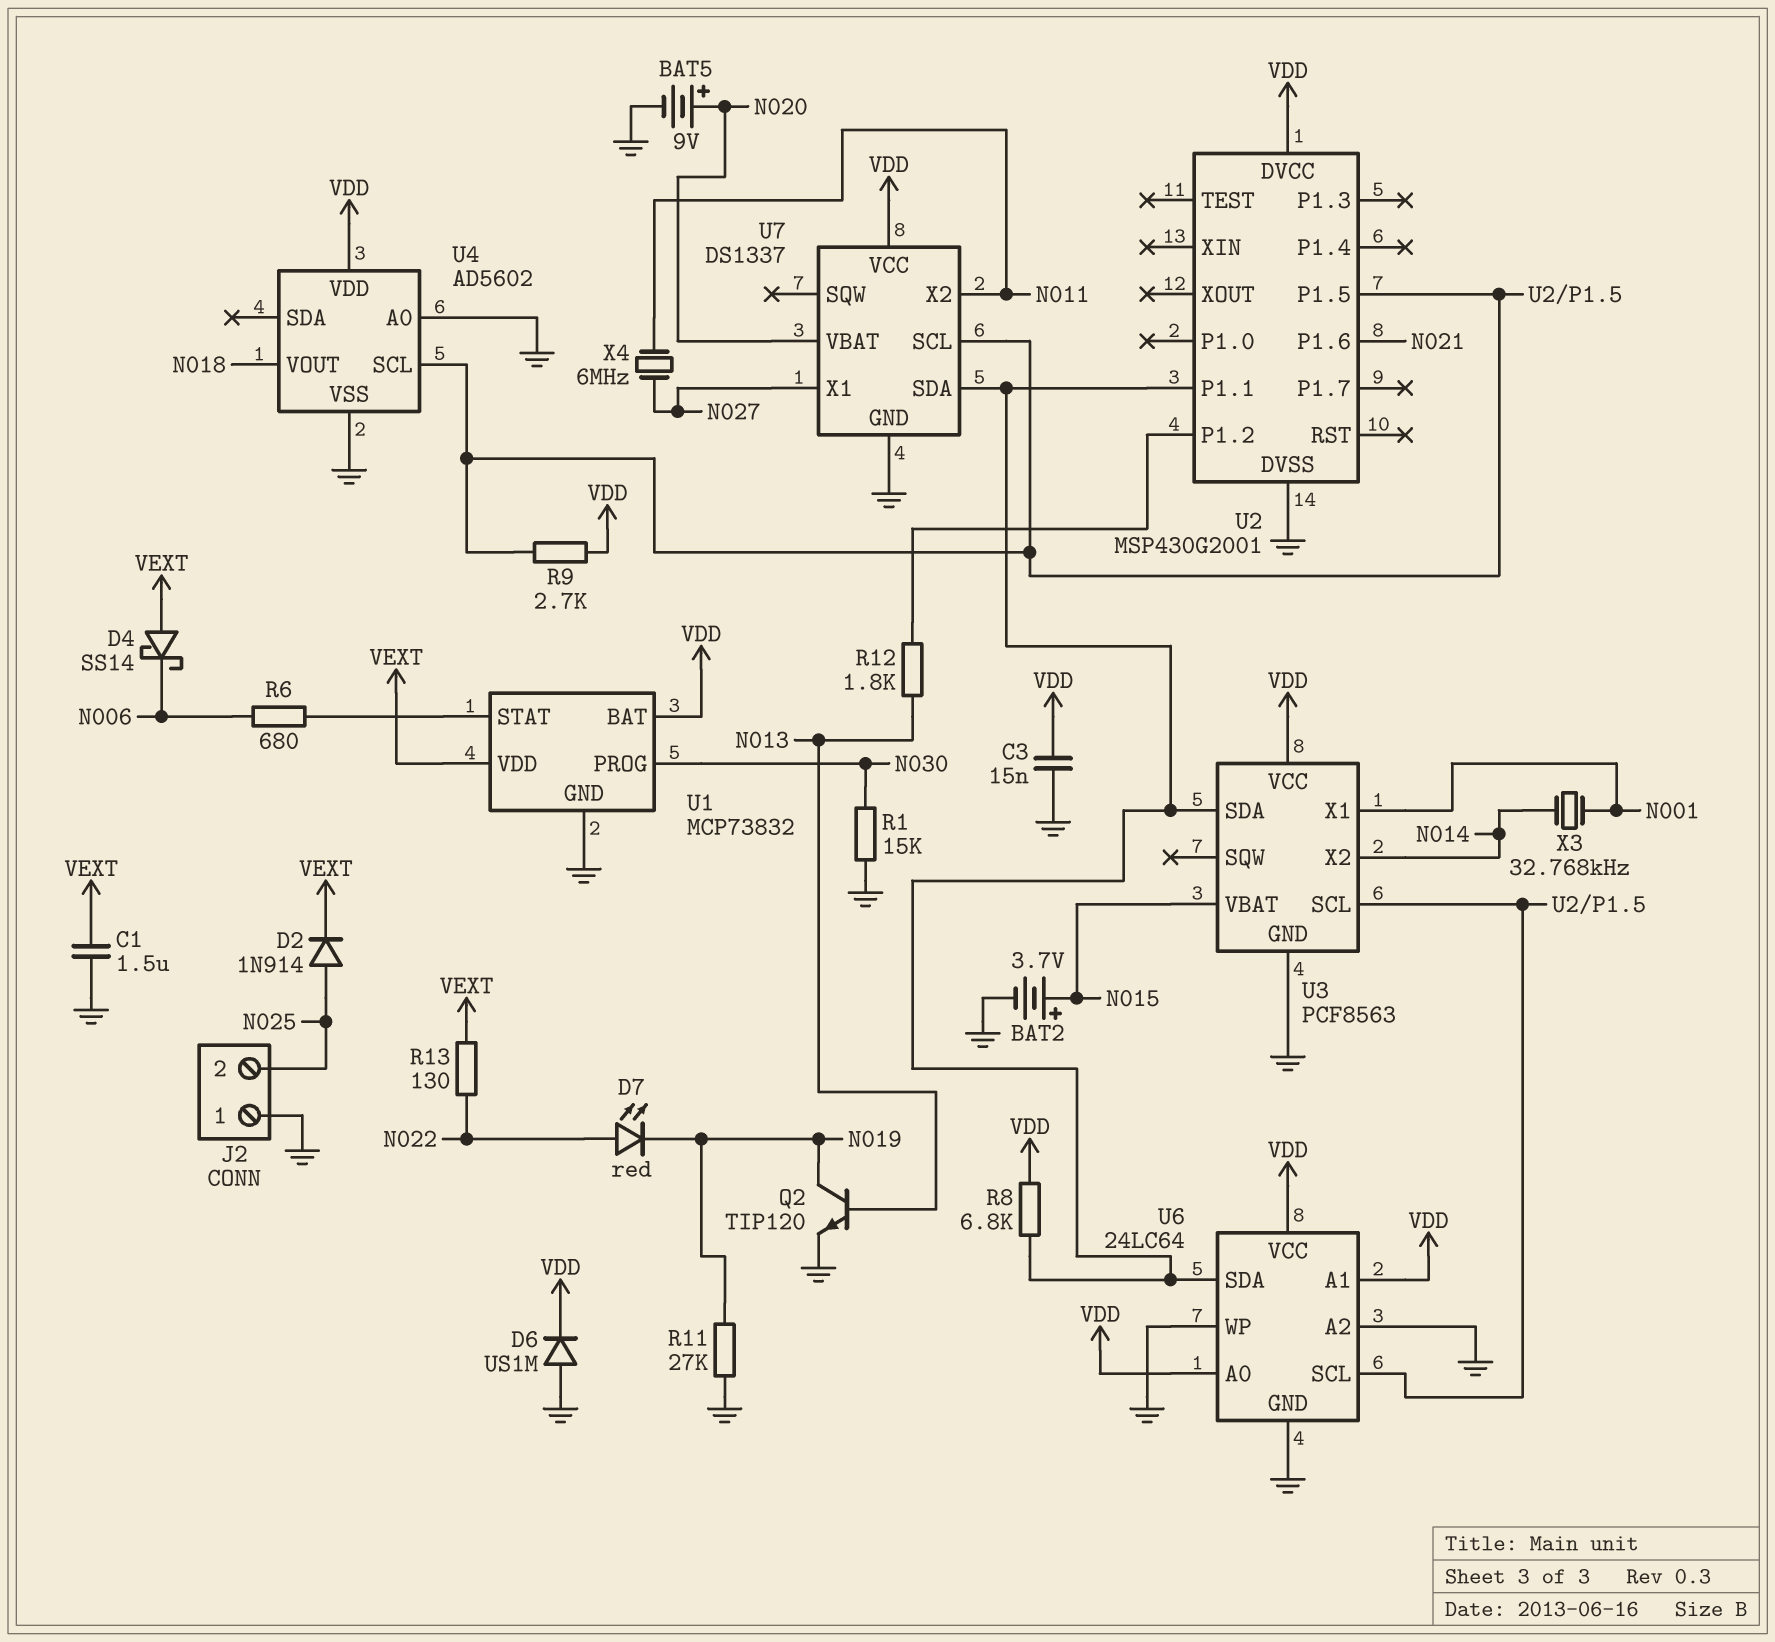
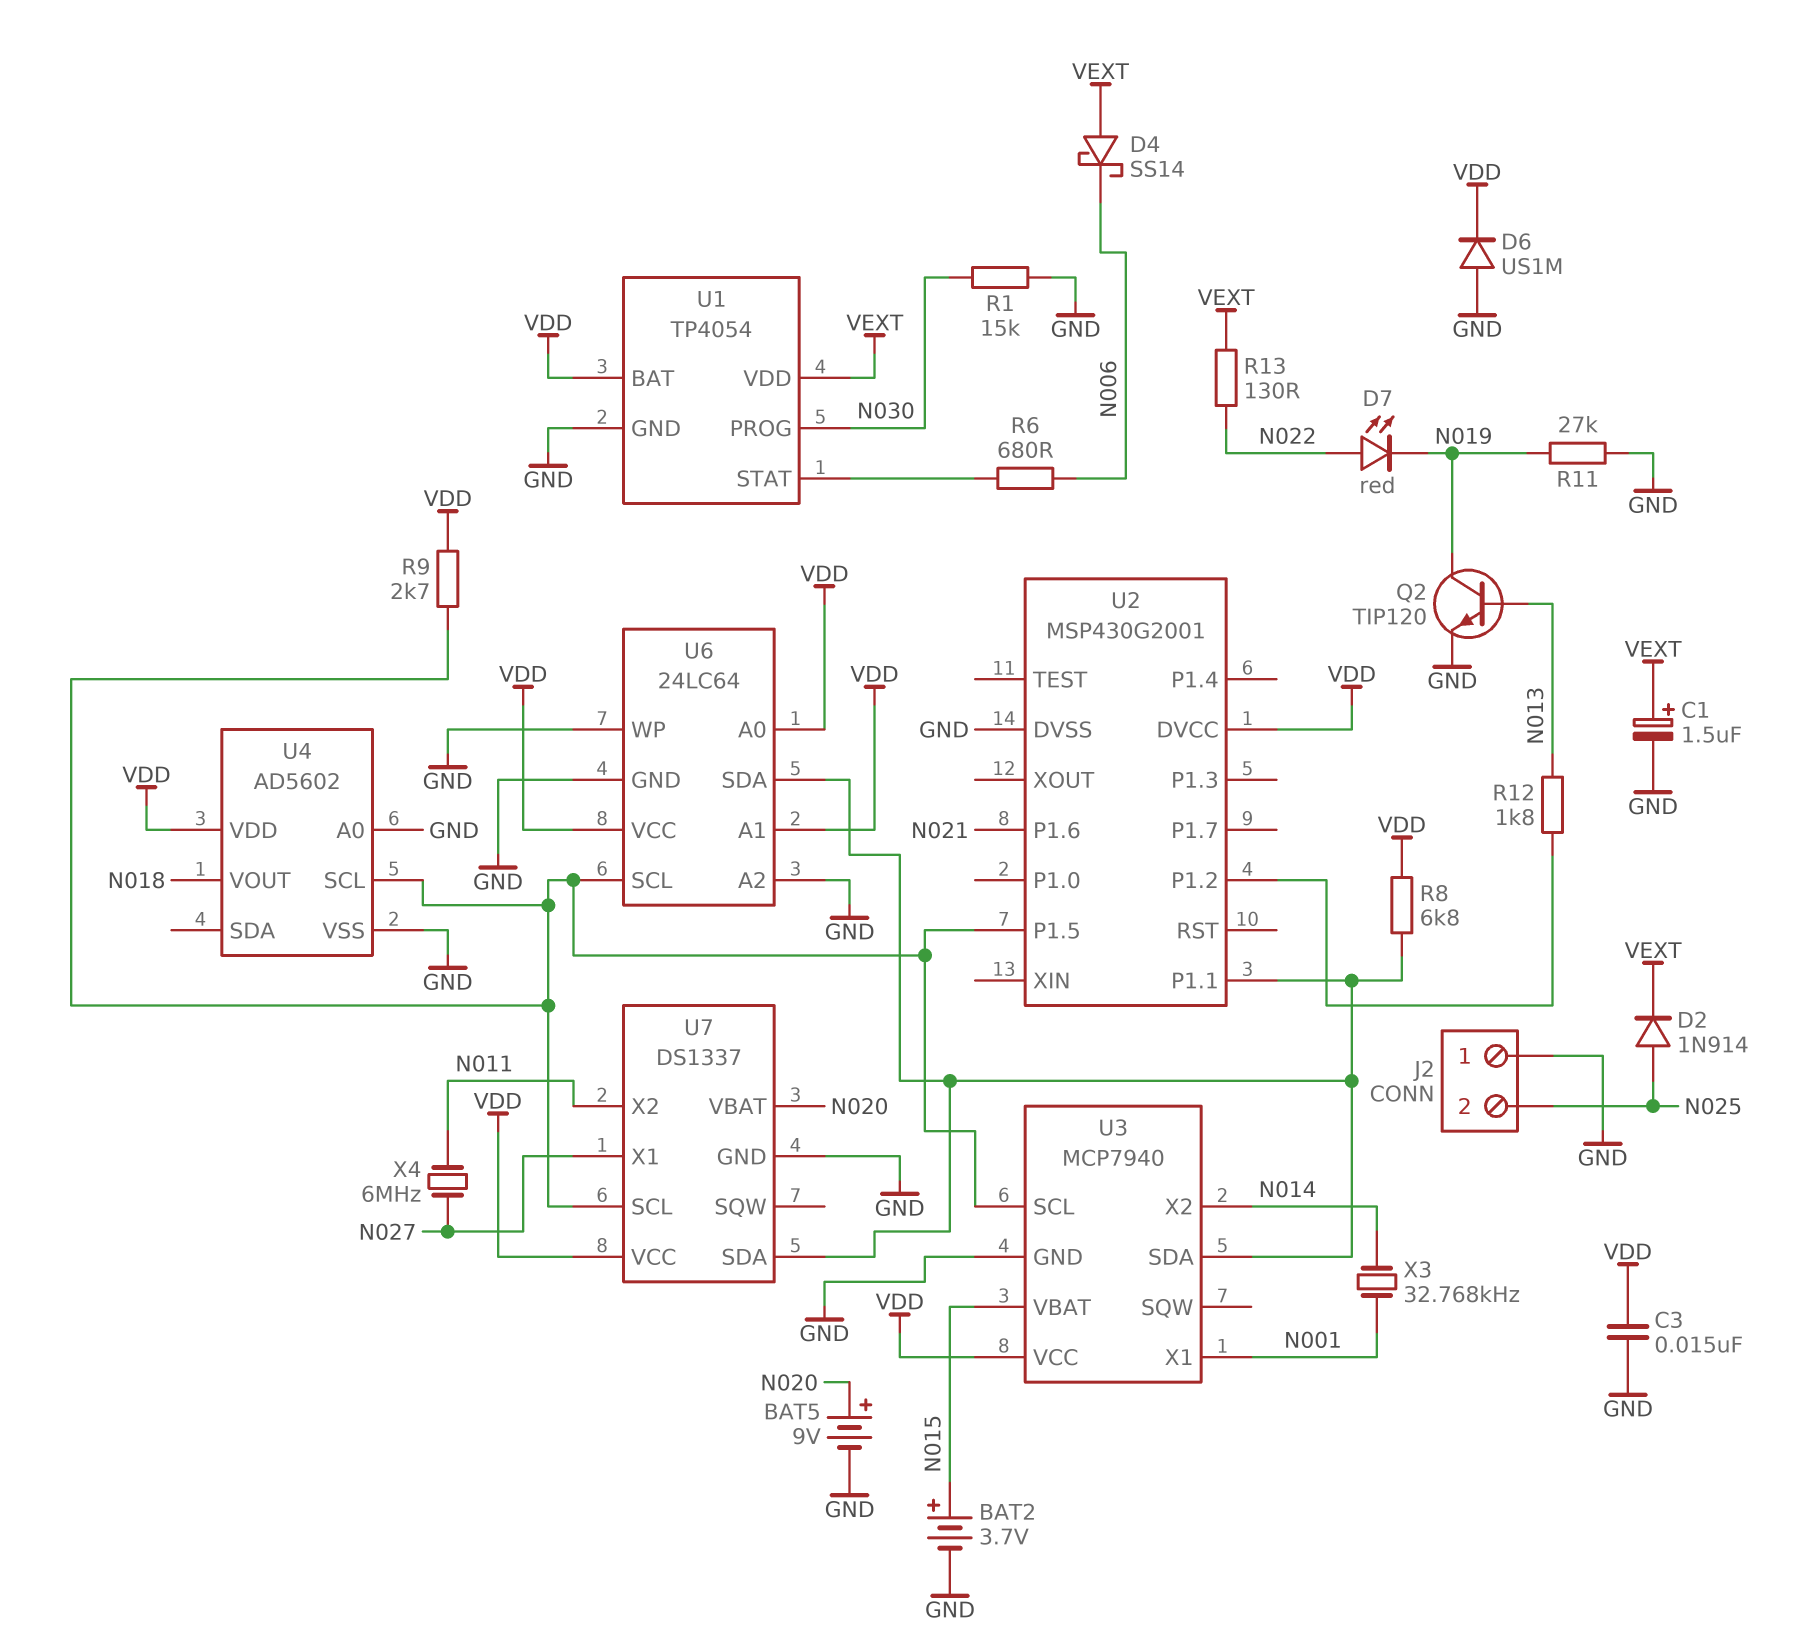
C1: 1.5uF (GND, VEXT) -> 1.5uF (plus VEXT, minus GND)
U1: MCP73832 -> TP4054
U3: PCF8563 -> MCP7940

